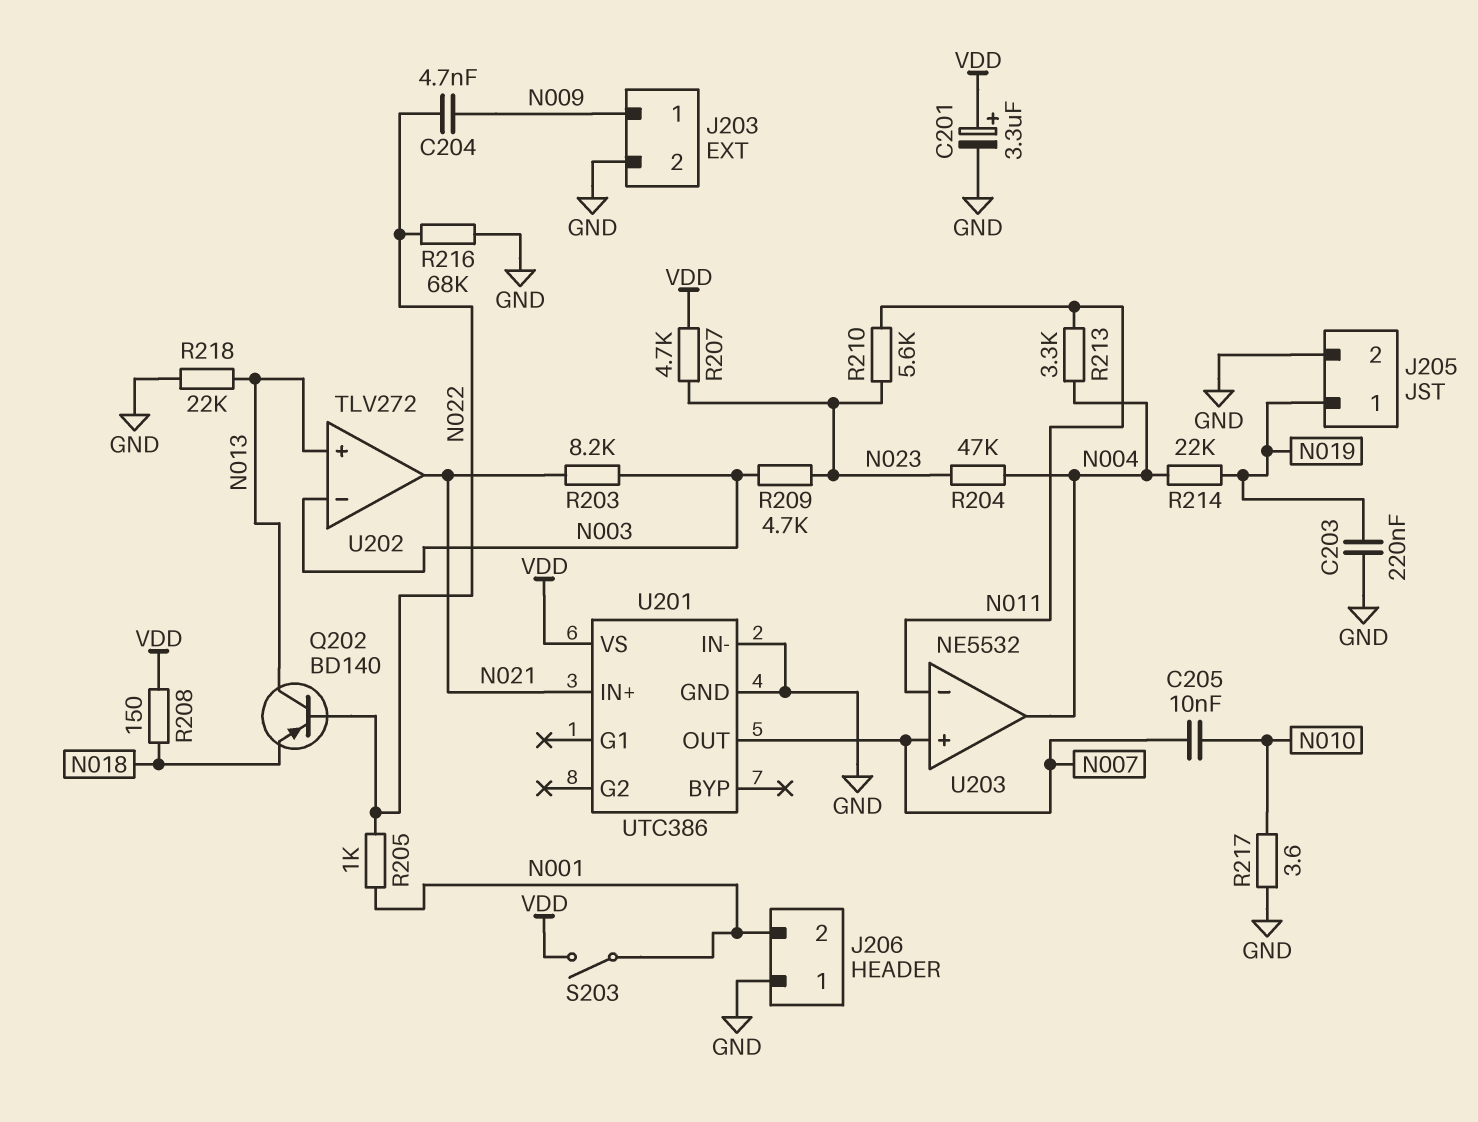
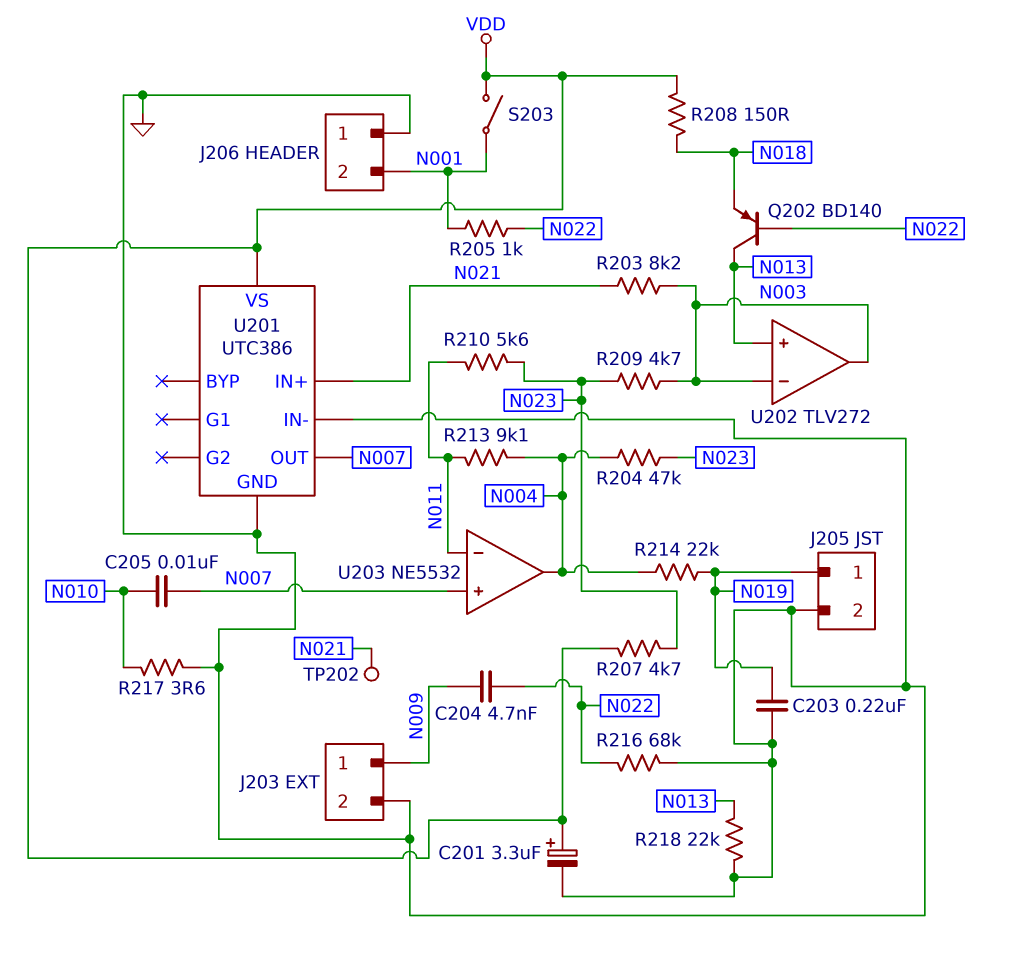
R213: 3.3k (N004, N011) -> 9.1k (N004, N011)
TP202: none -> test point (N021)
U202 pin out: N021 -> N003

